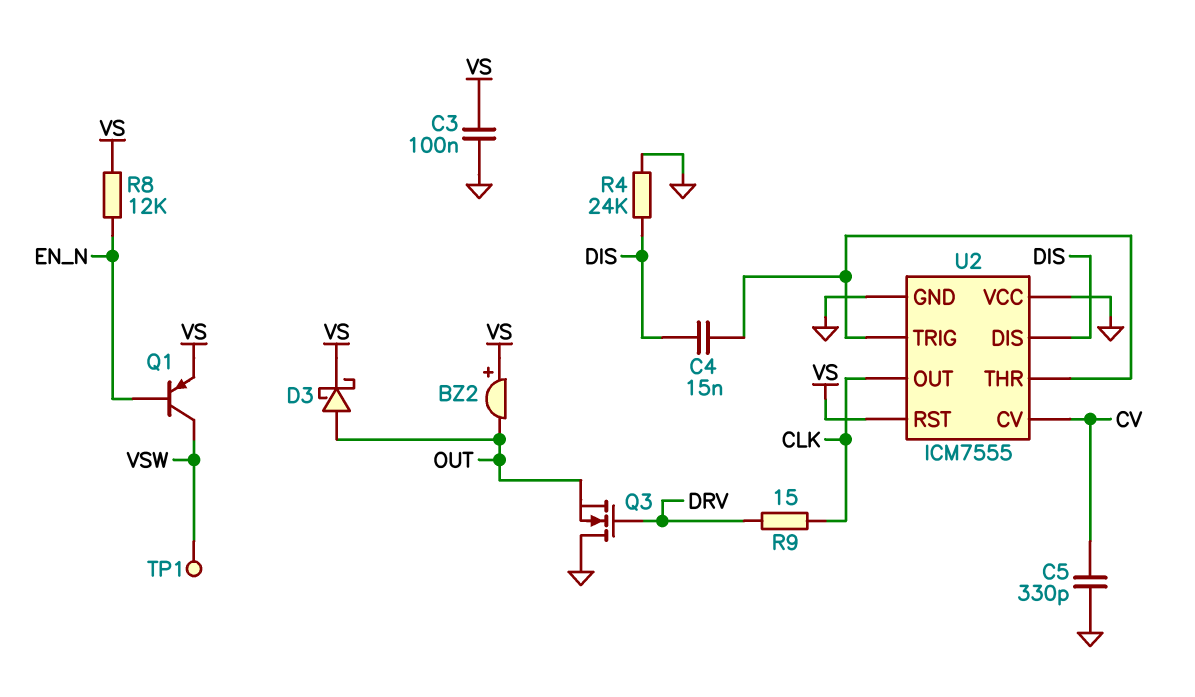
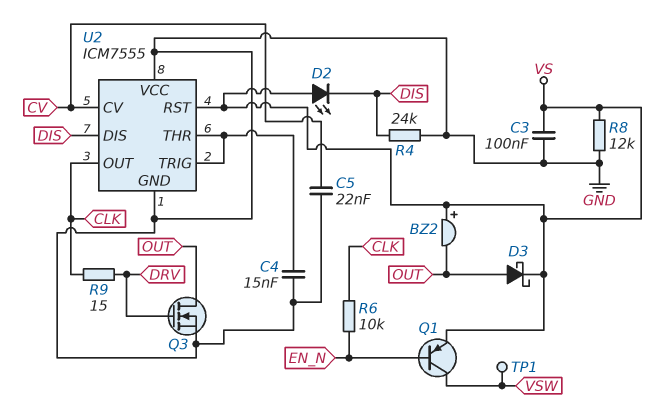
C4: 15nF (DIS, U2/THR) -> 15nF (GND, U2/THR)
C5: 330pF (CV, GND) -> 22nF (CV, GND)
D2: none -> LED (A VS, K DIS)
Q3: NMOS (G DRV, D GND, S OUT) -> NMOS (G DRV, D OUT, S GND)
R6: none -> 10k (CLK, EN_N)
R8: 12k (EN_N, VS) -> 12k (GND, VS)

